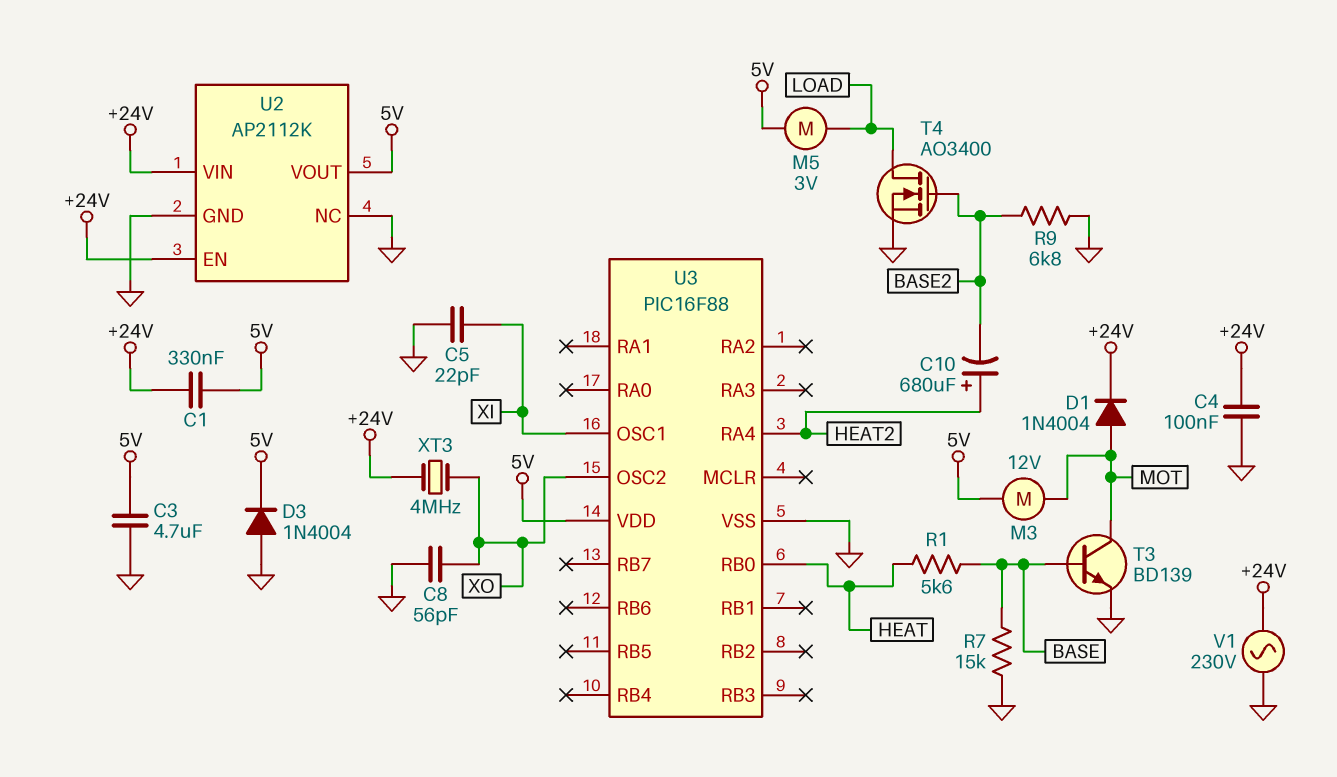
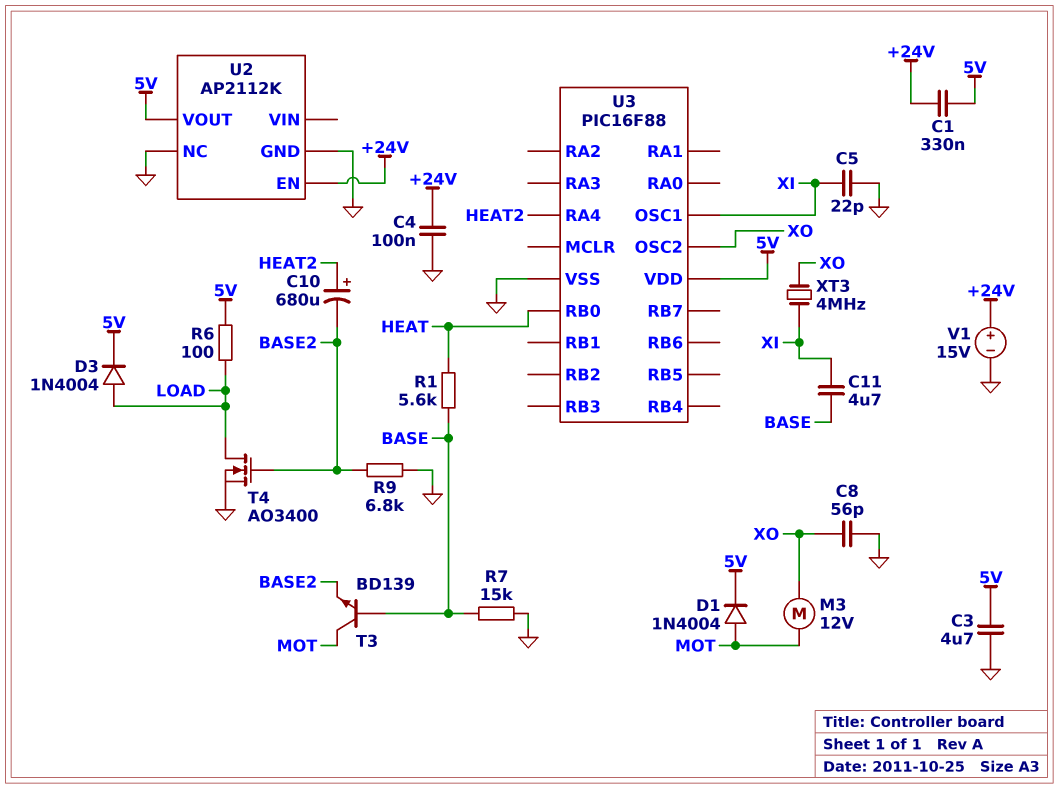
C11: none -> 4.7uF (BASE, XI)
D1: diode 1N4004 (A MOT, K +24V) -> diode 1N4004 (A MOT, K 5V)
D3: diode 1N4004 (A GND, K 5V) -> diode 1N4004 (A LOAD, K 5V)
M3: motor 12V (5V, MOT) -> motor 12V (MOT, XO)
M5: motor 3V (5V, LOAD) -> none
R6: none -> 100 (5V, LOAD)
T3: NPN BD139 (B BASE, C MOT, E GND) -> NPN BD139 (B BASE, C MOT, E BASE2)
U2 pin VIN: +24V -> none
V1: AC 230V (+24V, GND) -> 15V (plus +24V, minus GND)
XT3: 4MHz (+24V, XO) -> 4MHz (XI, XO)

